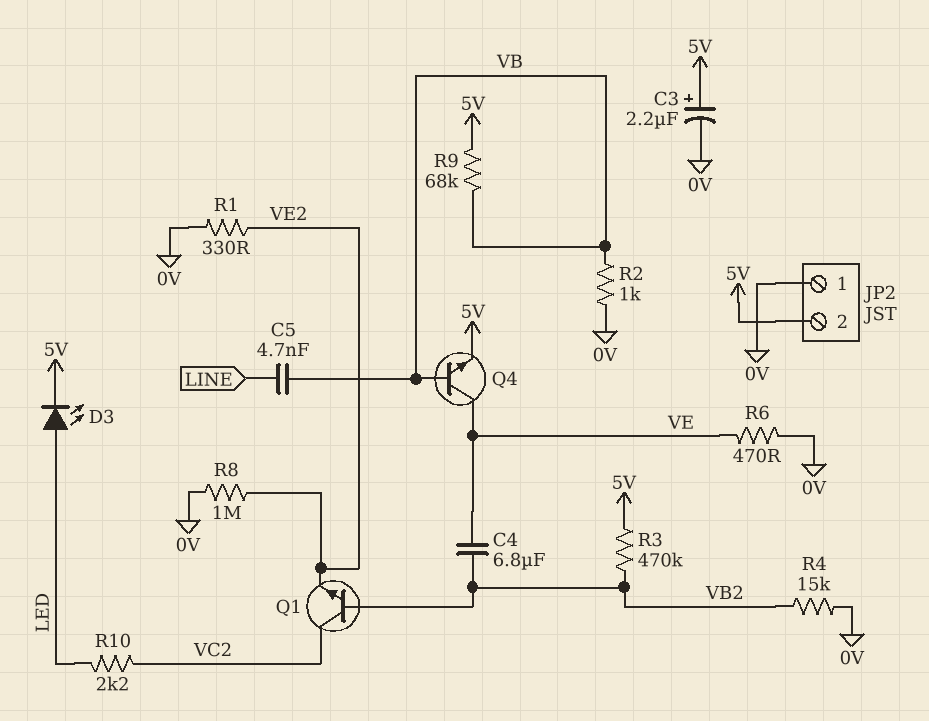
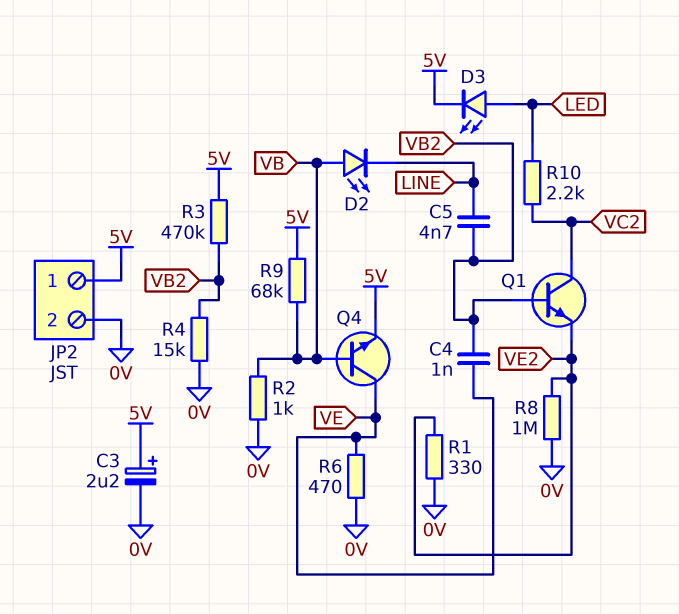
C4: 6.8uF (VB2, VE) -> 1nF (VB2, VE)
C5: 4.7nF (LINE, VB) -> 4.7nF (LINE, VB2)
D2: none -> LED (A VB, K LINE)
JP2 pin 1: 0V -> 5V
JP2 pin 2: 5V -> 0V

